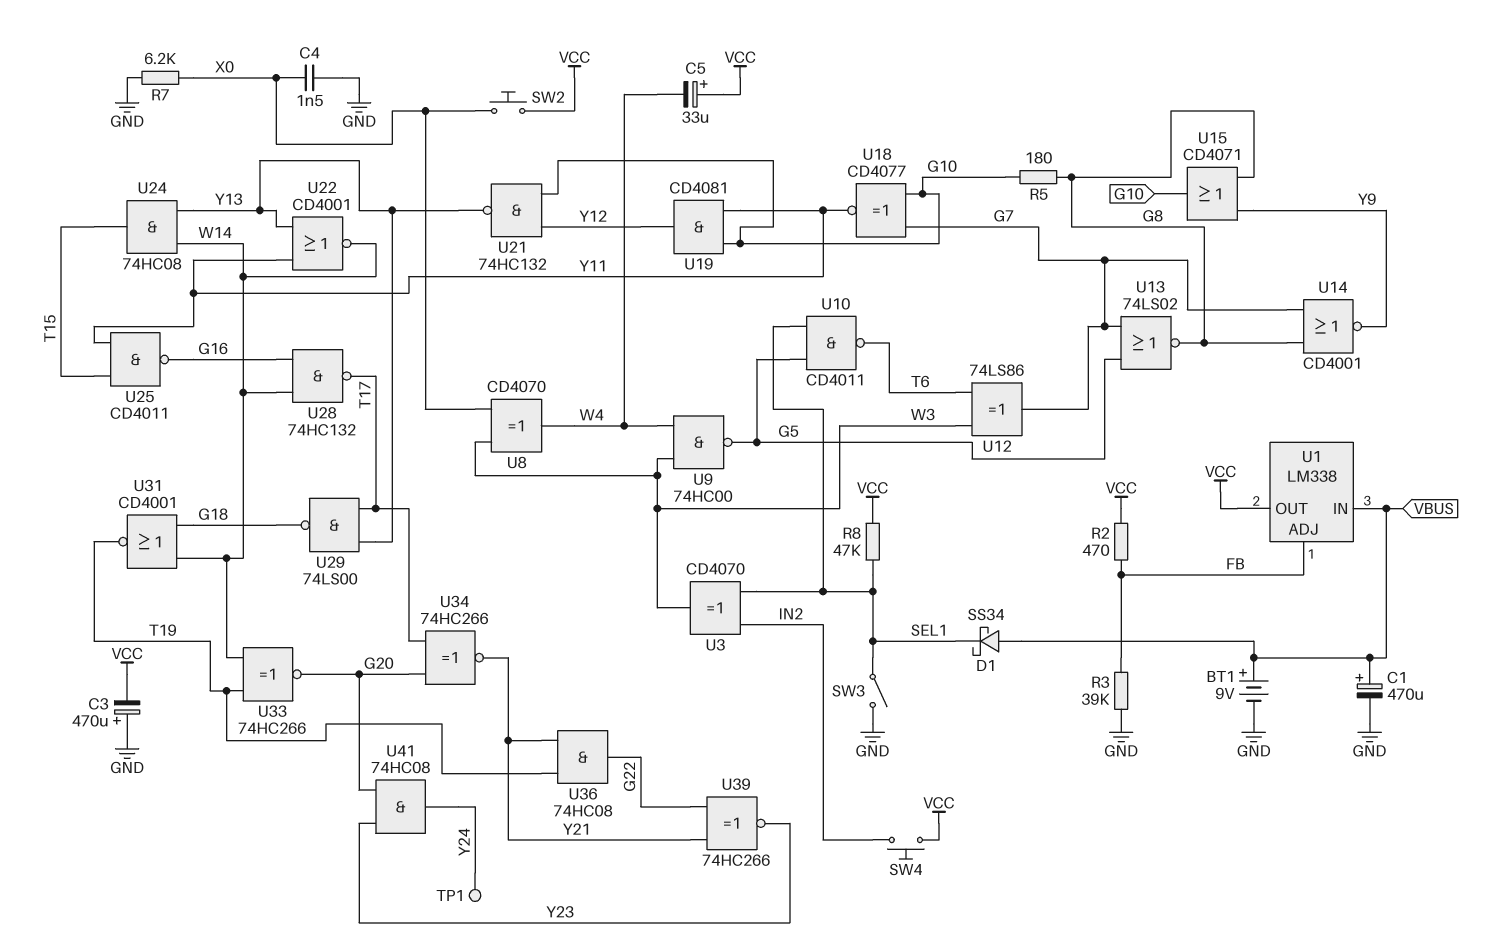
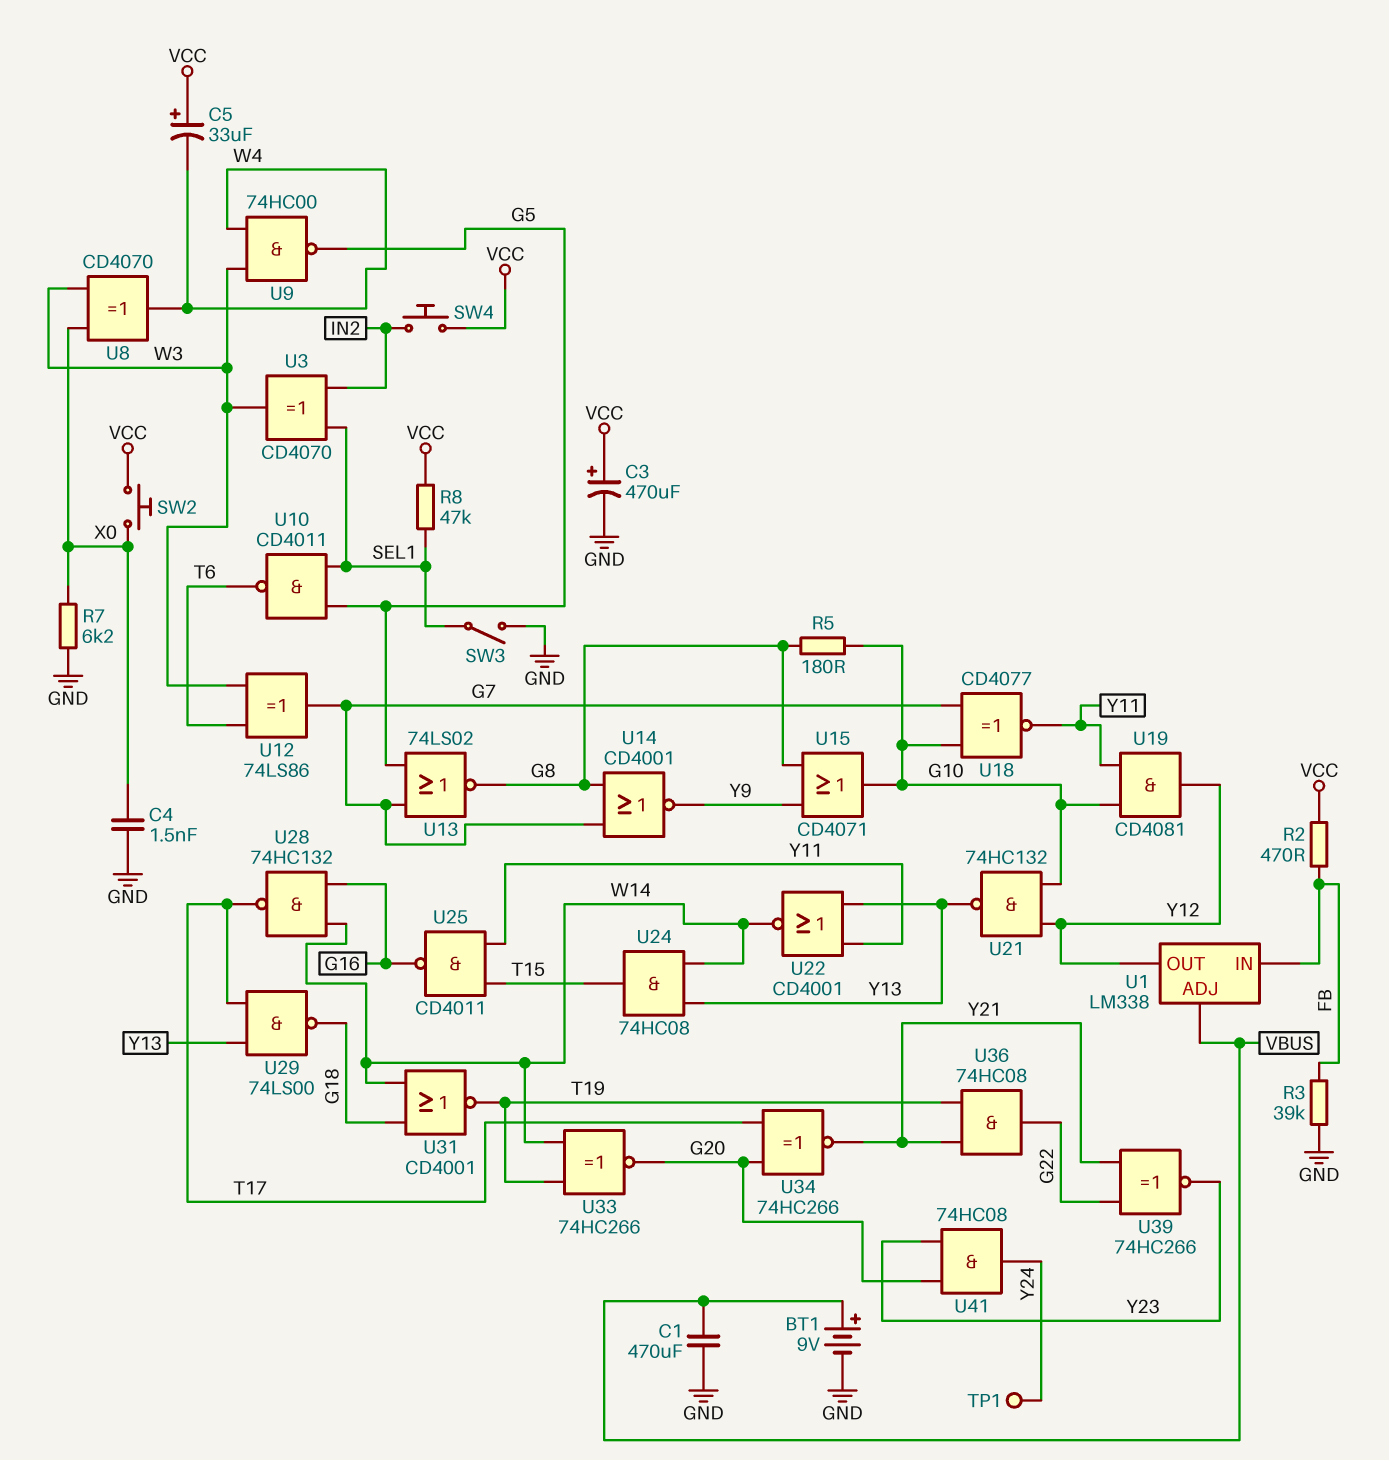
C1: 470uF (plus VBUS, minus GND) -> 470uF (GND, VBUS)
C3: 470uF (plus GND, minus VCC) -> 470uF (plus VCC, minus GND)
D1: schottky SS34 (A VBUS, K SEL1) -> none
U1 pin ADJ: FB -> VBUS
U1 pin IN: VBUS -> FB
U1 pin OUT: VCC -> Y12

